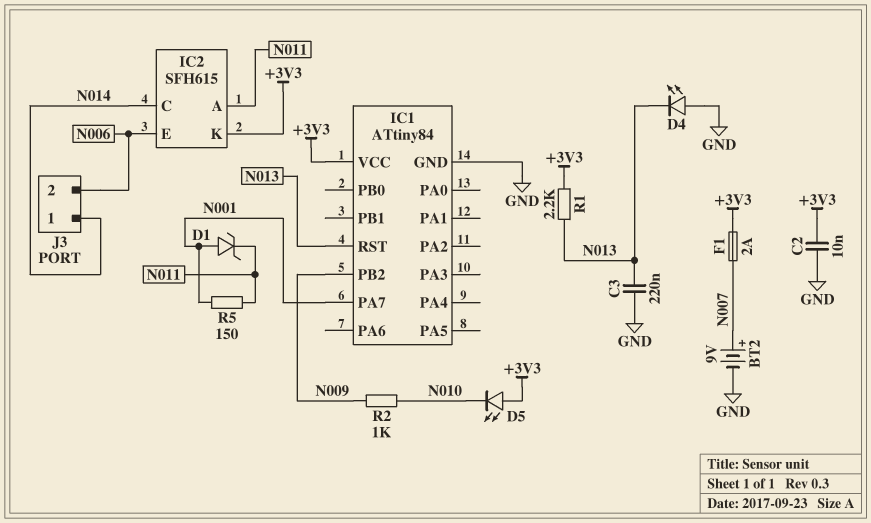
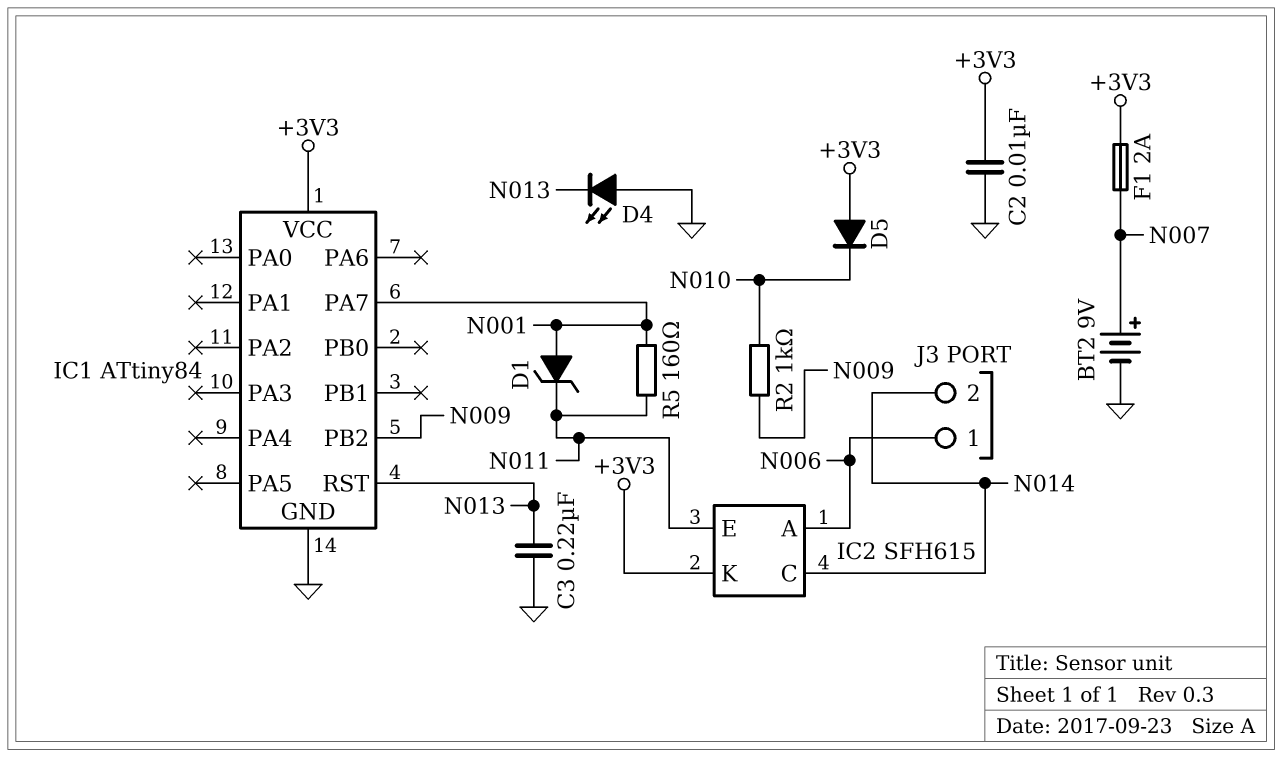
D5: LED (A +3V3, K N010) -> diode (A +3V3, K N010)
IC2 pin A: N011 -> N006
IC2 pin E: N006 -> N011
J3 pin 1: N014 -> N006
J3 pin 2: N006 -> N014
R1: 2.2k (+3V3, N013) -> none
R5: 150 (N001, N011) -> 160 (N001, N011)

